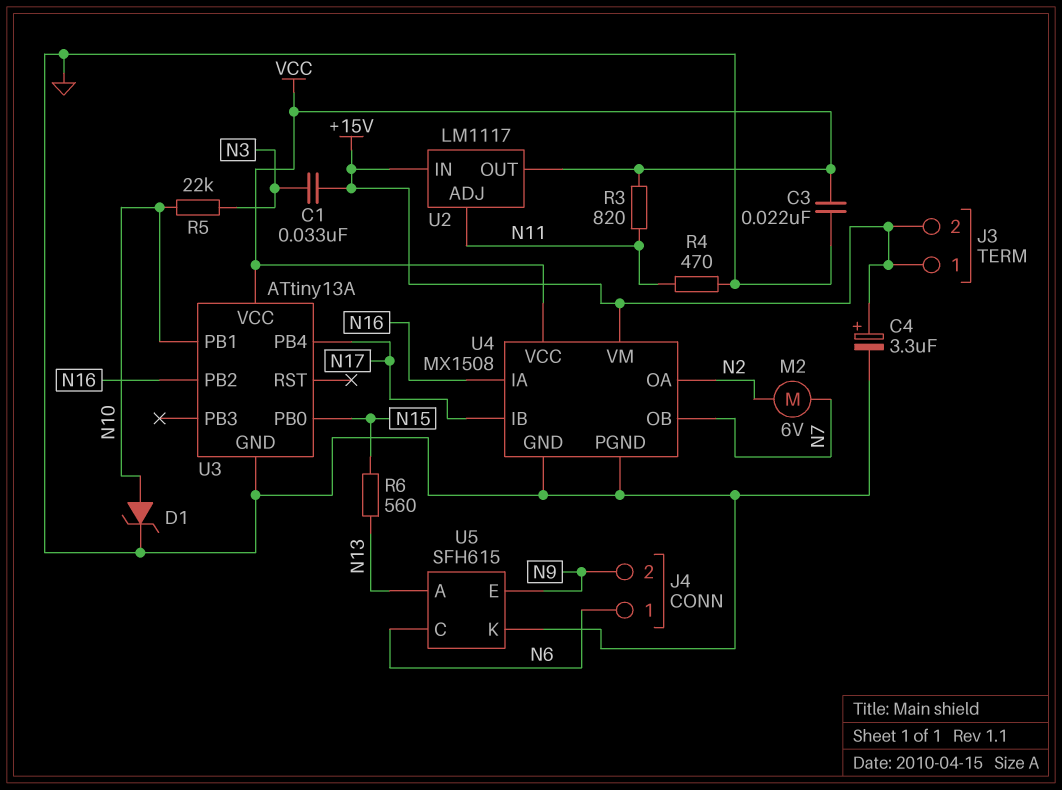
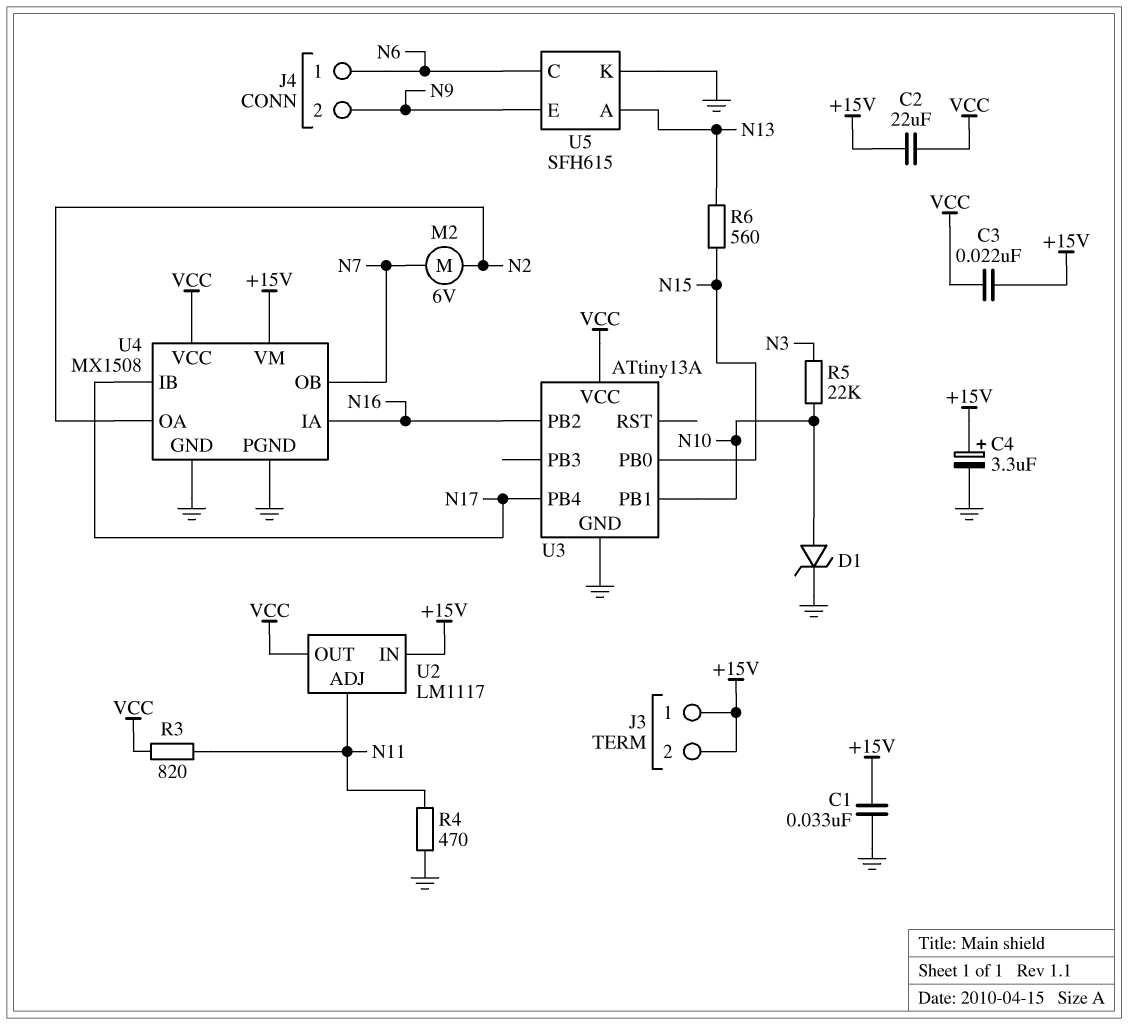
C1: 33nF (+15V, N3) -> 33nF (+15V, GND)
C2: none -> 22uF (+15V, VCC)
C3: 22nF (GND, VCC) -> 22nF (+15V, VCC)

